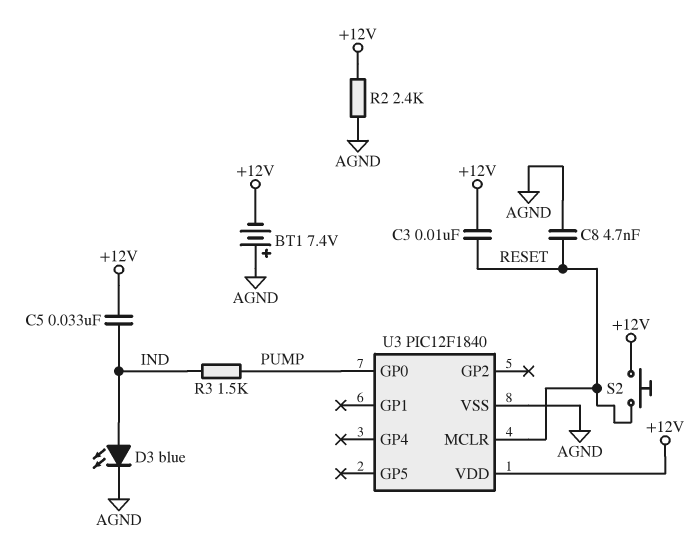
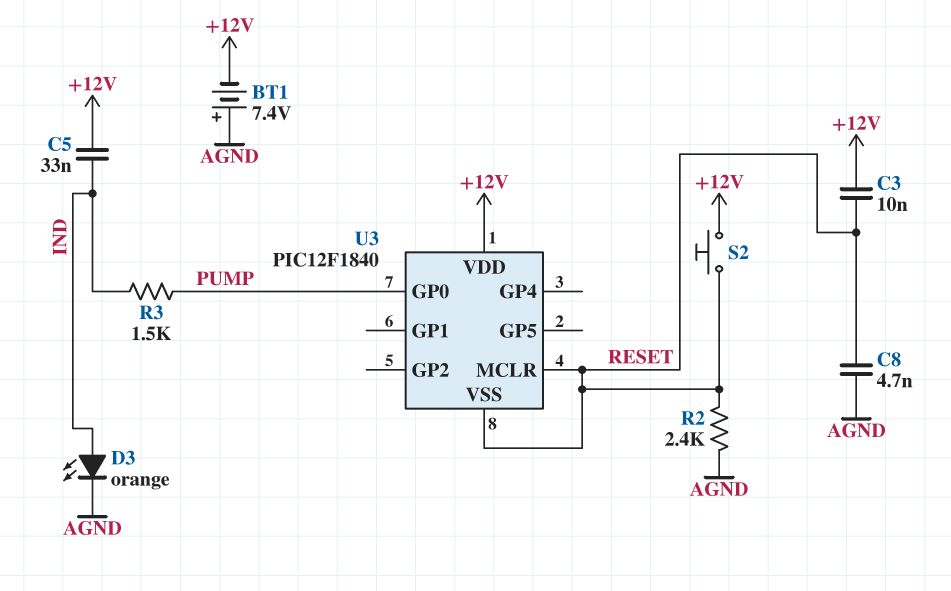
D3: LED blue (A IND, K AGND) -> LED orange (A IND, K AGND)
R2: 2.4k (+12V, AGND) -> 2.4k (AGND, RESET)
U3 pin VSS: AGND -> RESET

